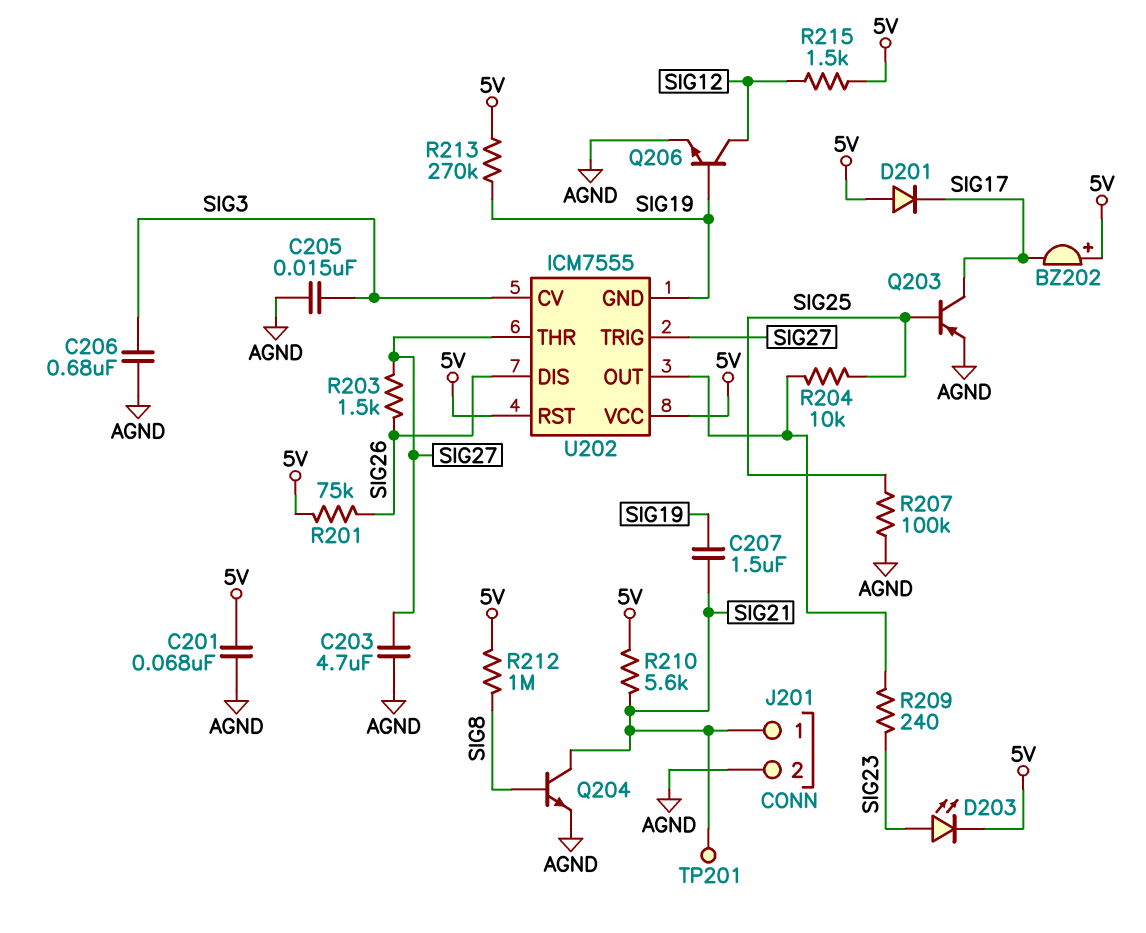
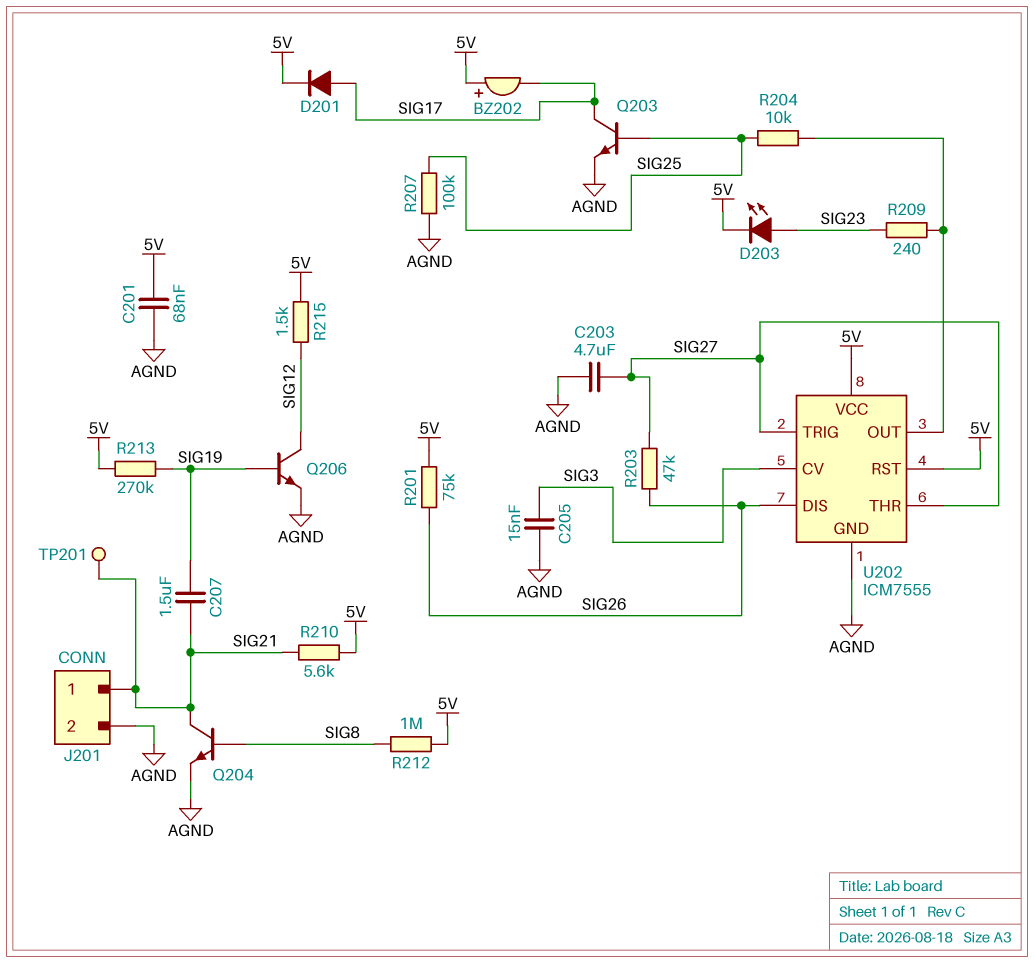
C206: 680nF (AGND, SIG3) -> none
D201: diode (A 5V, K SIG17) -> diode (A SIG17, K 5V)
Q203: PNP (B SIG25, C SIG17, E AGND) -> NPN (B SIG25, C SIG17, E AGND)
R203: 1.5k (SIG26, SIG27) -> 47k (SIG26, SIG27)
U202 pin GND: SIG19 -> AGND

